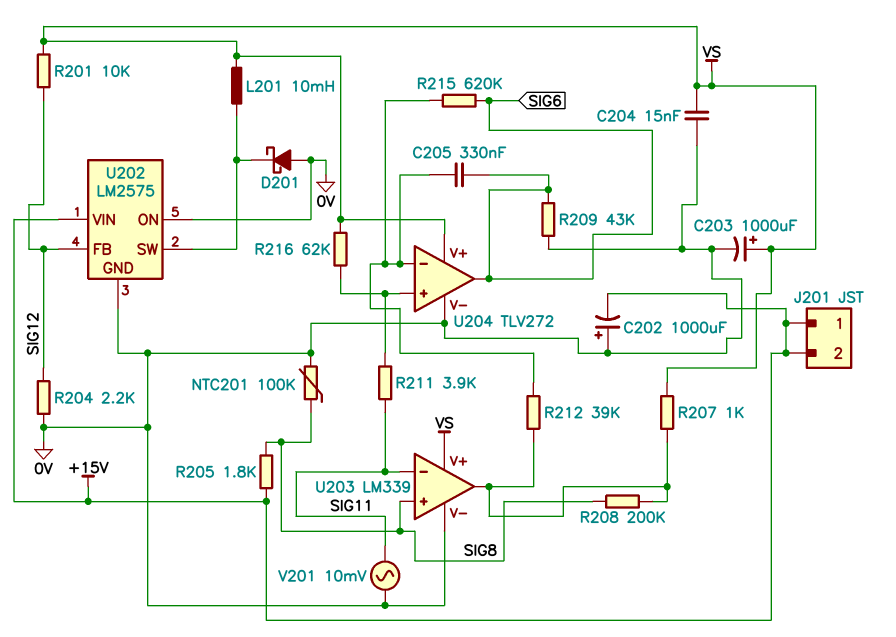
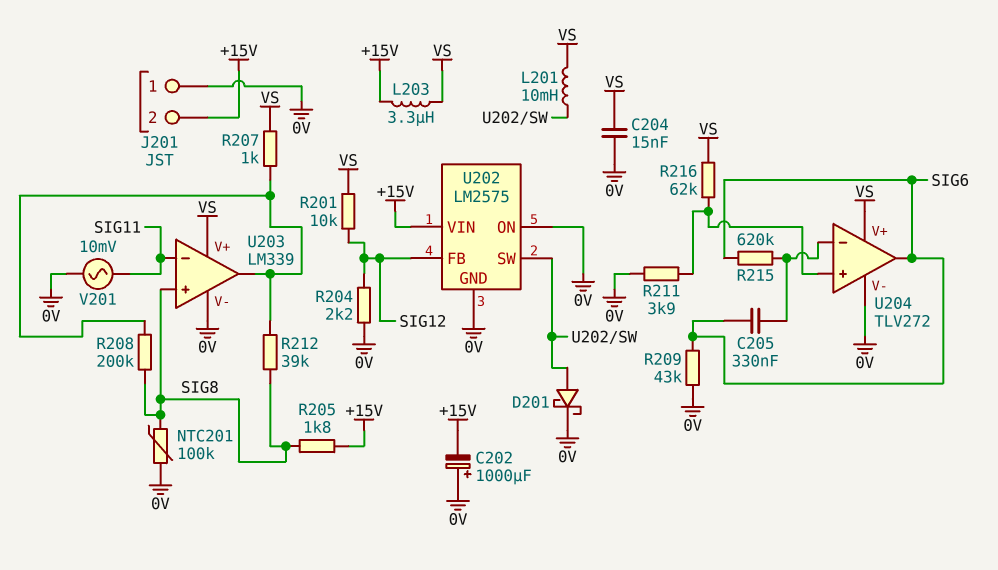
C203: 1000uF (plus VS, minus 0V) -> none
D201: schottky (A 0V, K U202/SW) -> schottky (A U202/SW, K 0V)
J201 pin 1: +15V -> 0V
L203: none -> 3.3uH (+15V, VS)
R211: 3.9k (SIG11, U204/in+) -> 3.9k (0V, U204/in+)
R212: 39k (U203/out, U204/in-) -> 39k (SIG8, U203/out)

